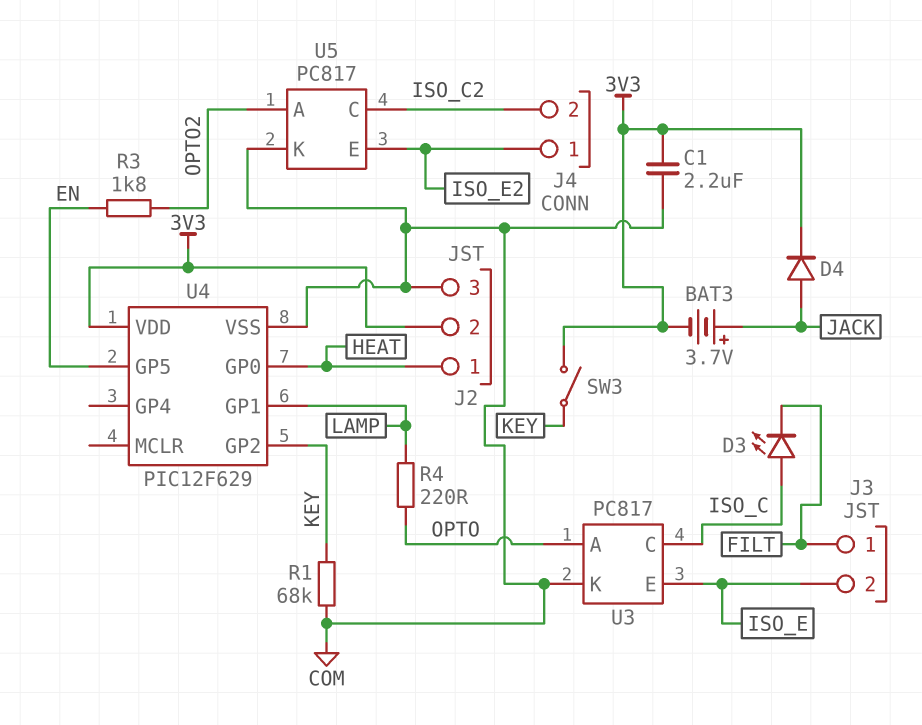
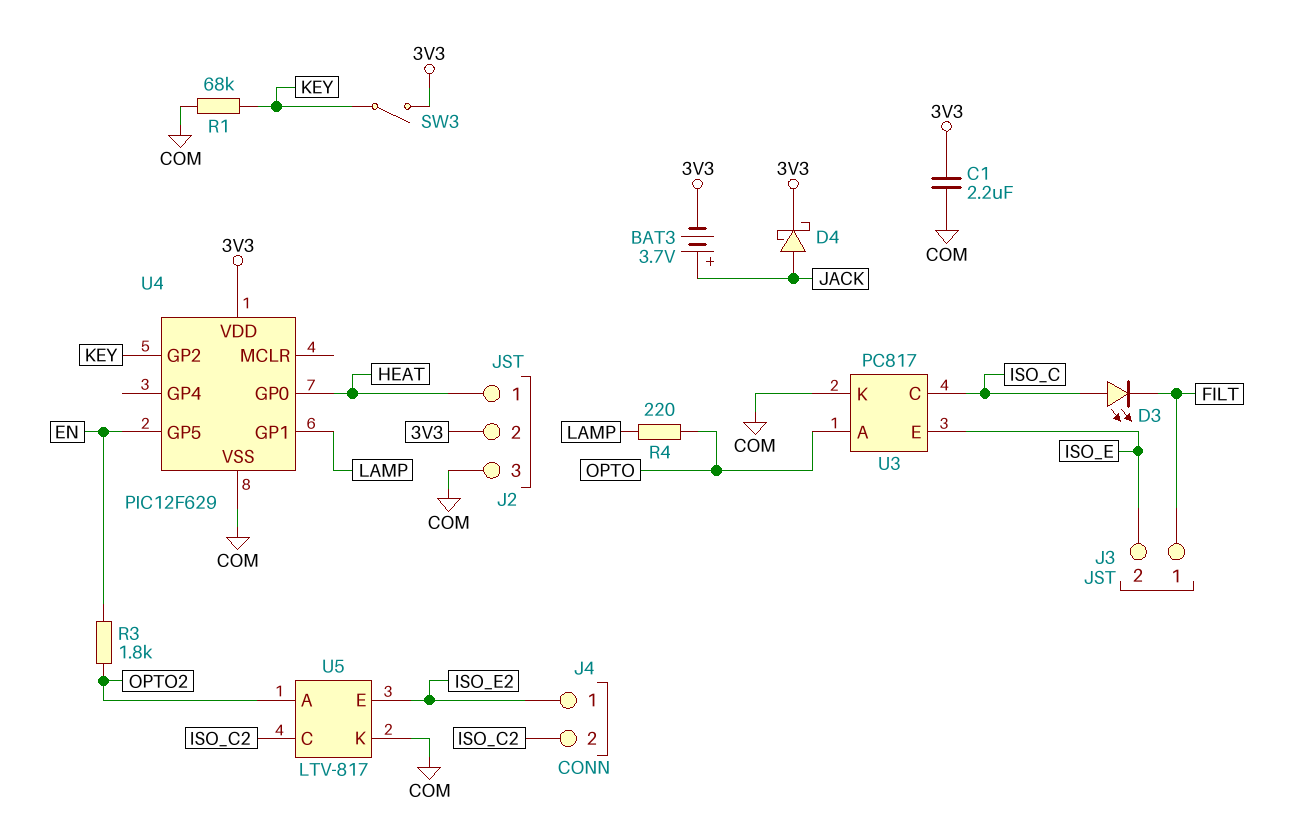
D4: diode (A JACK, K 3V3) -> schottky (A JACK, K 3V3)
U5: PC817 -> LTV-817

